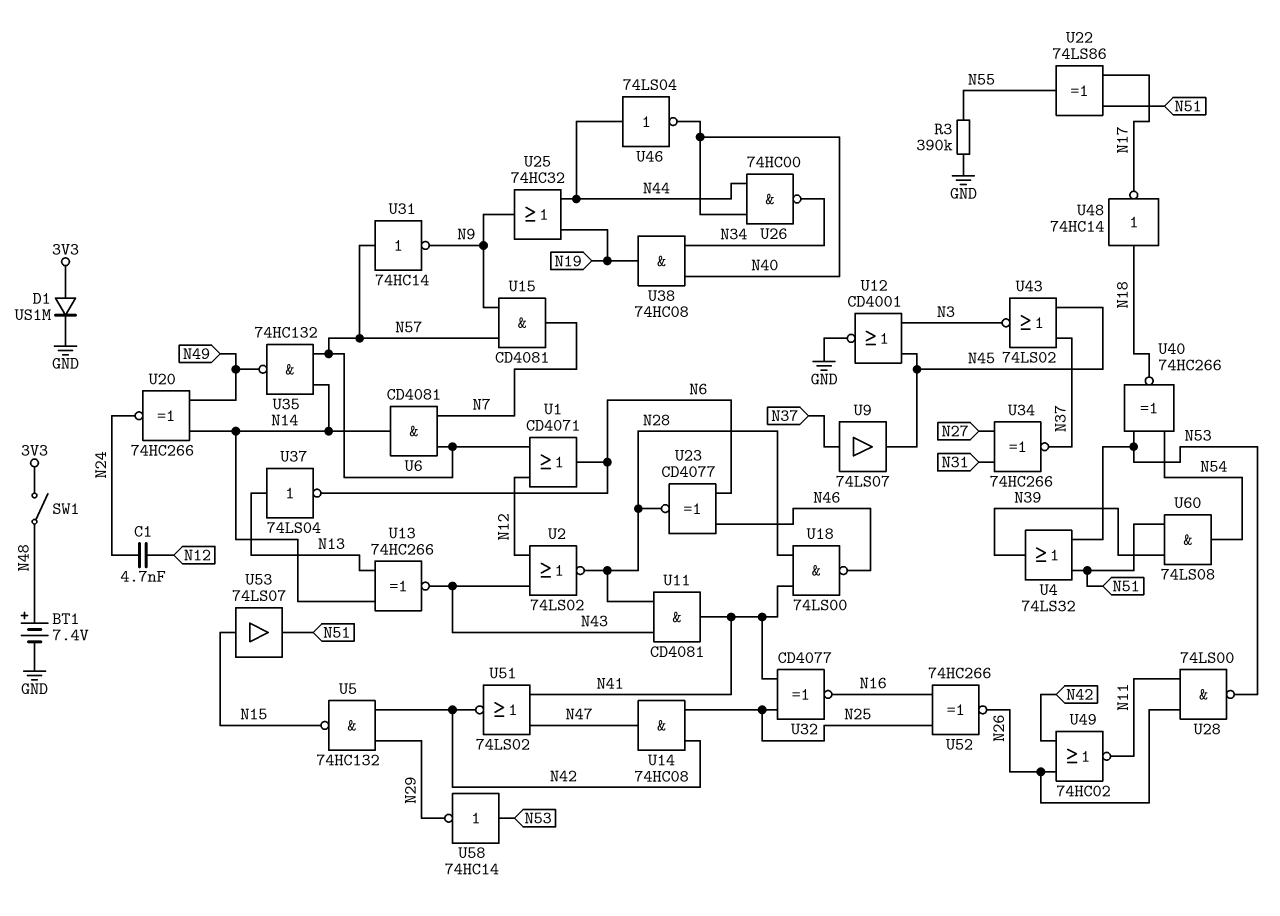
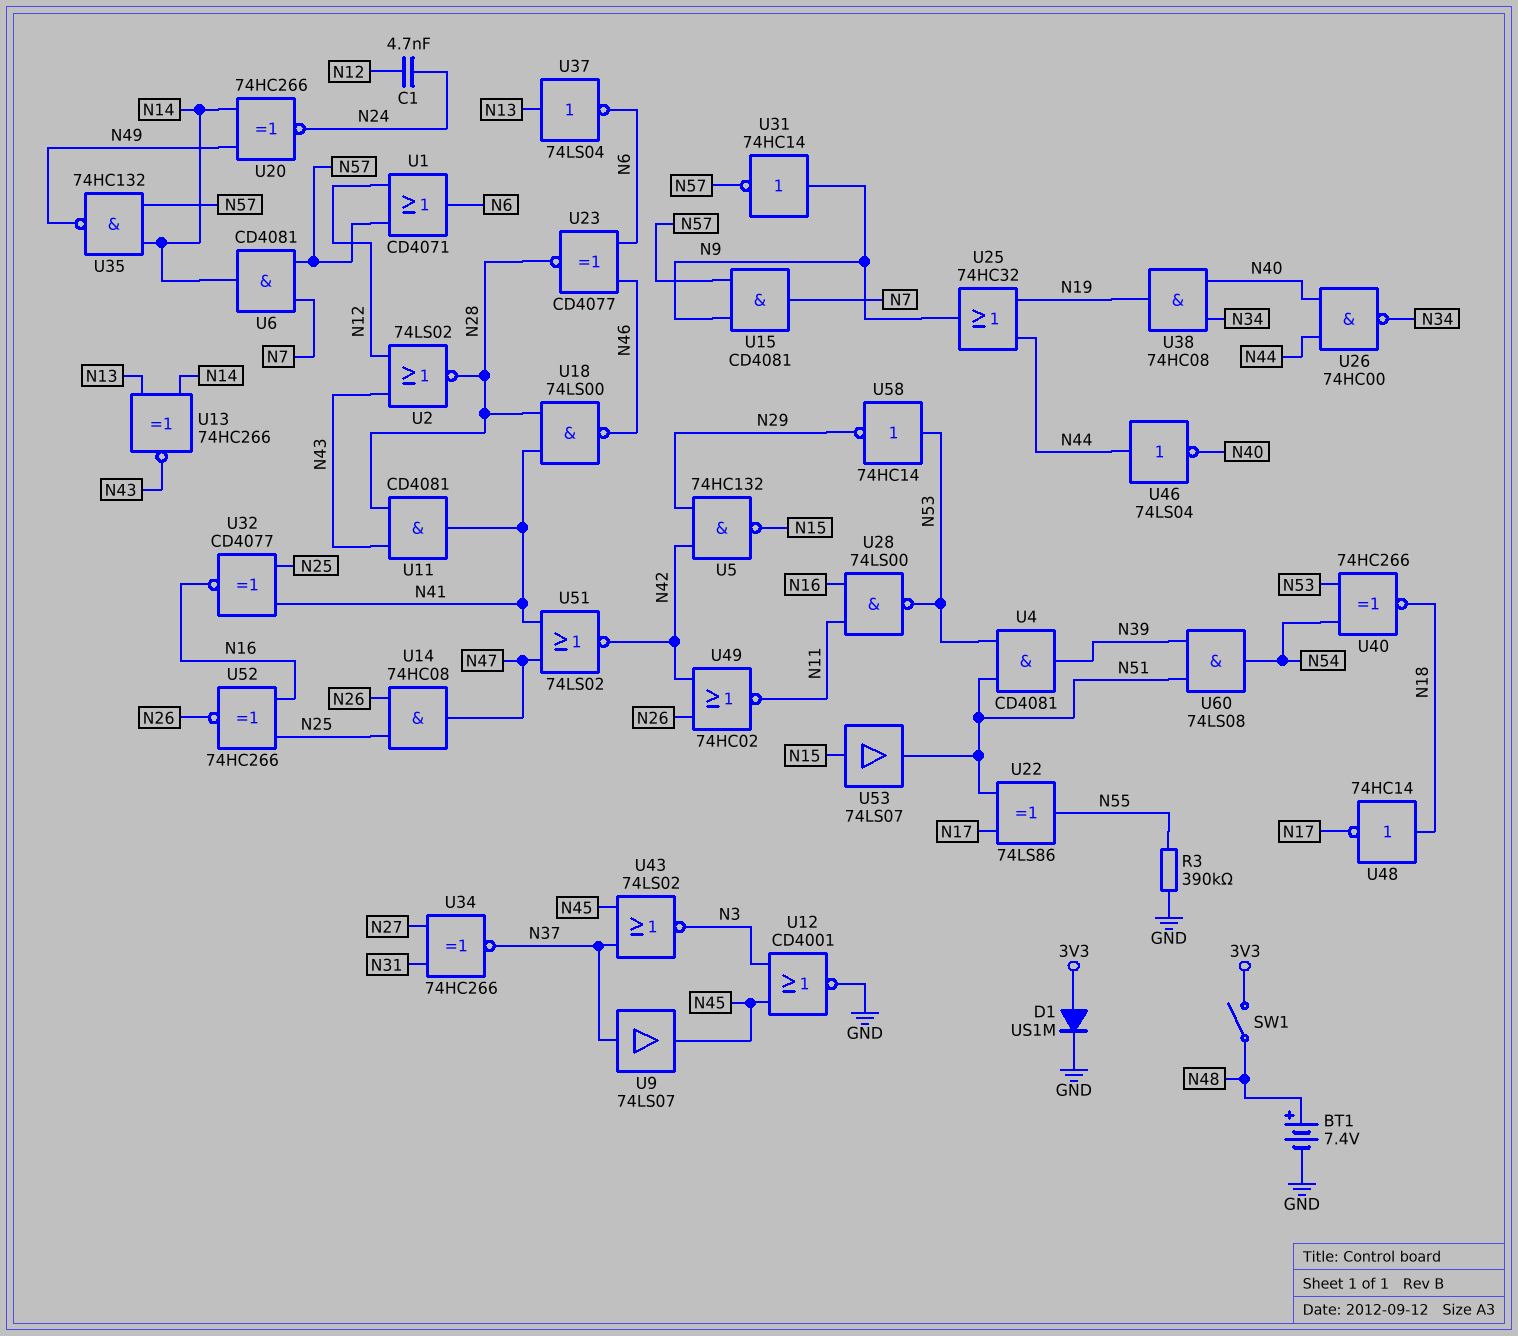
U4: OR 74LS32 (in N51, in N53, out N39) -> AND CD4081 (in N51, in N53, out N39)
U14: AND 74HC08 (in N25, in N42, out N47) -> AND 74HC08 (in N25, in N26, out N47)
U28: NAND 74LS00 (in N11, in N26, out N53) -> NAND 74LS00 (in N11, in N16, out N53)
U31: NOT 74HC14 (in N57, out N9) -> NOT 74HC14 (in N9, out N57)

